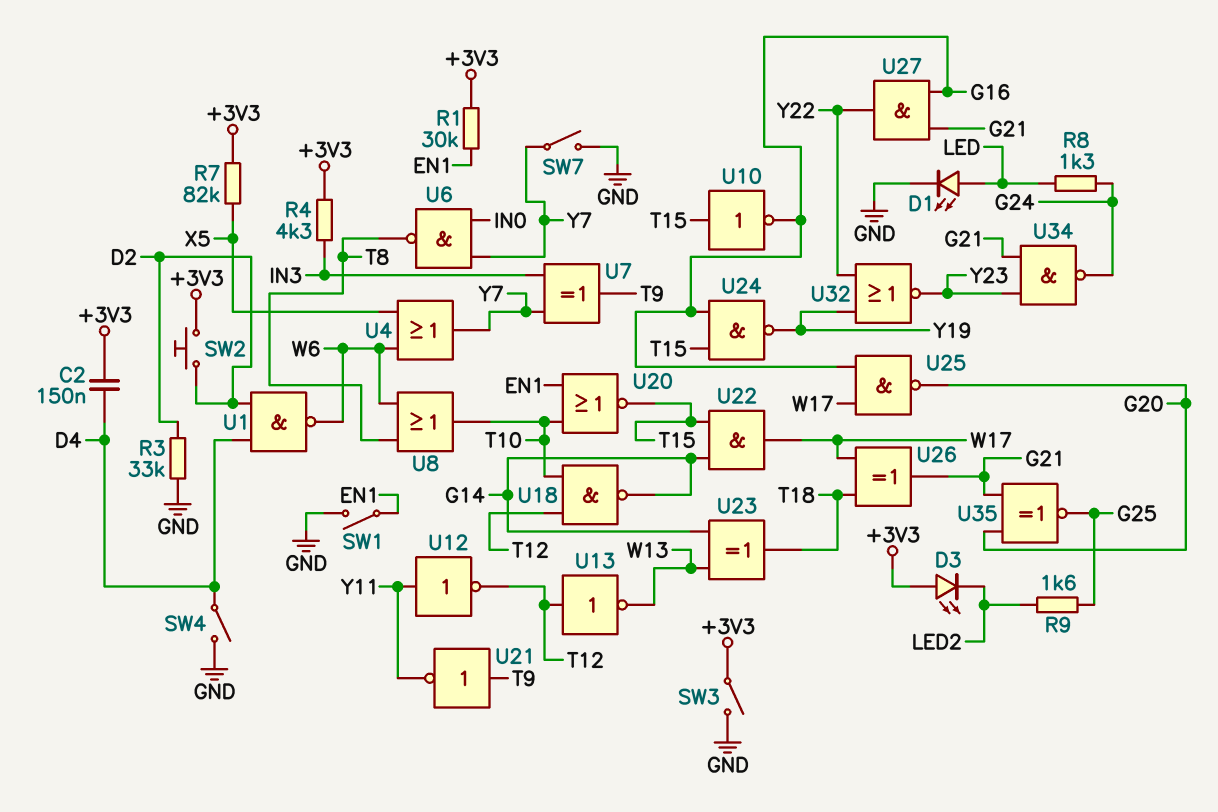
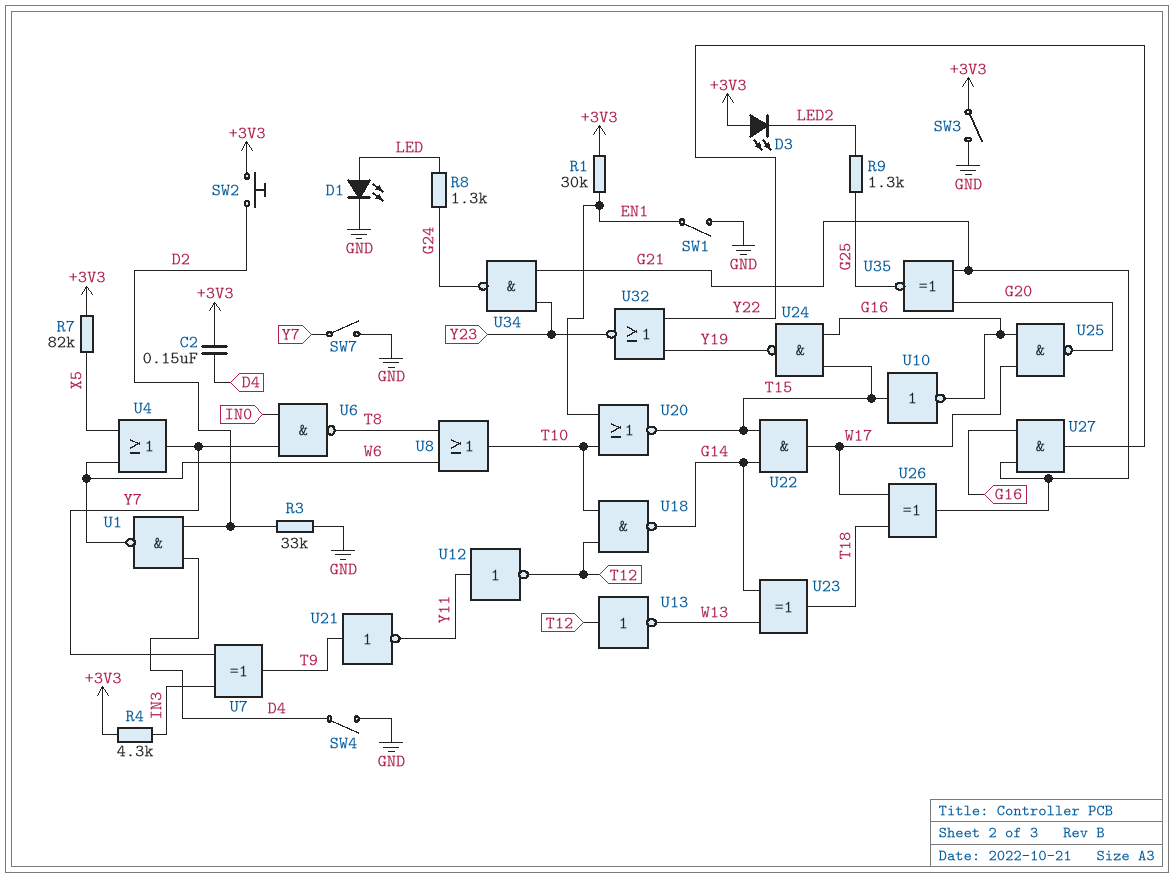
R9: 1.6k (G25, LED2) -> 1.3k (G25, LED2)

